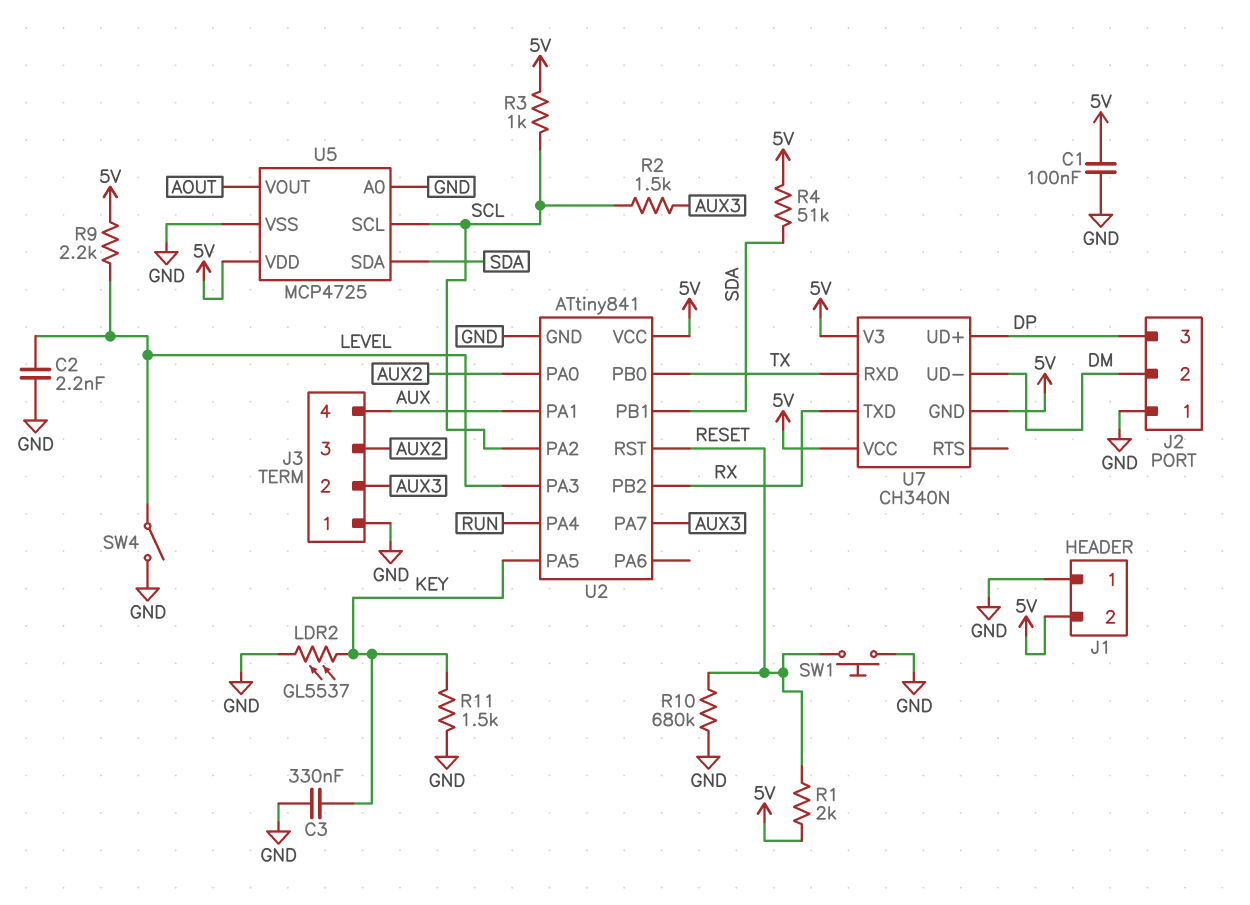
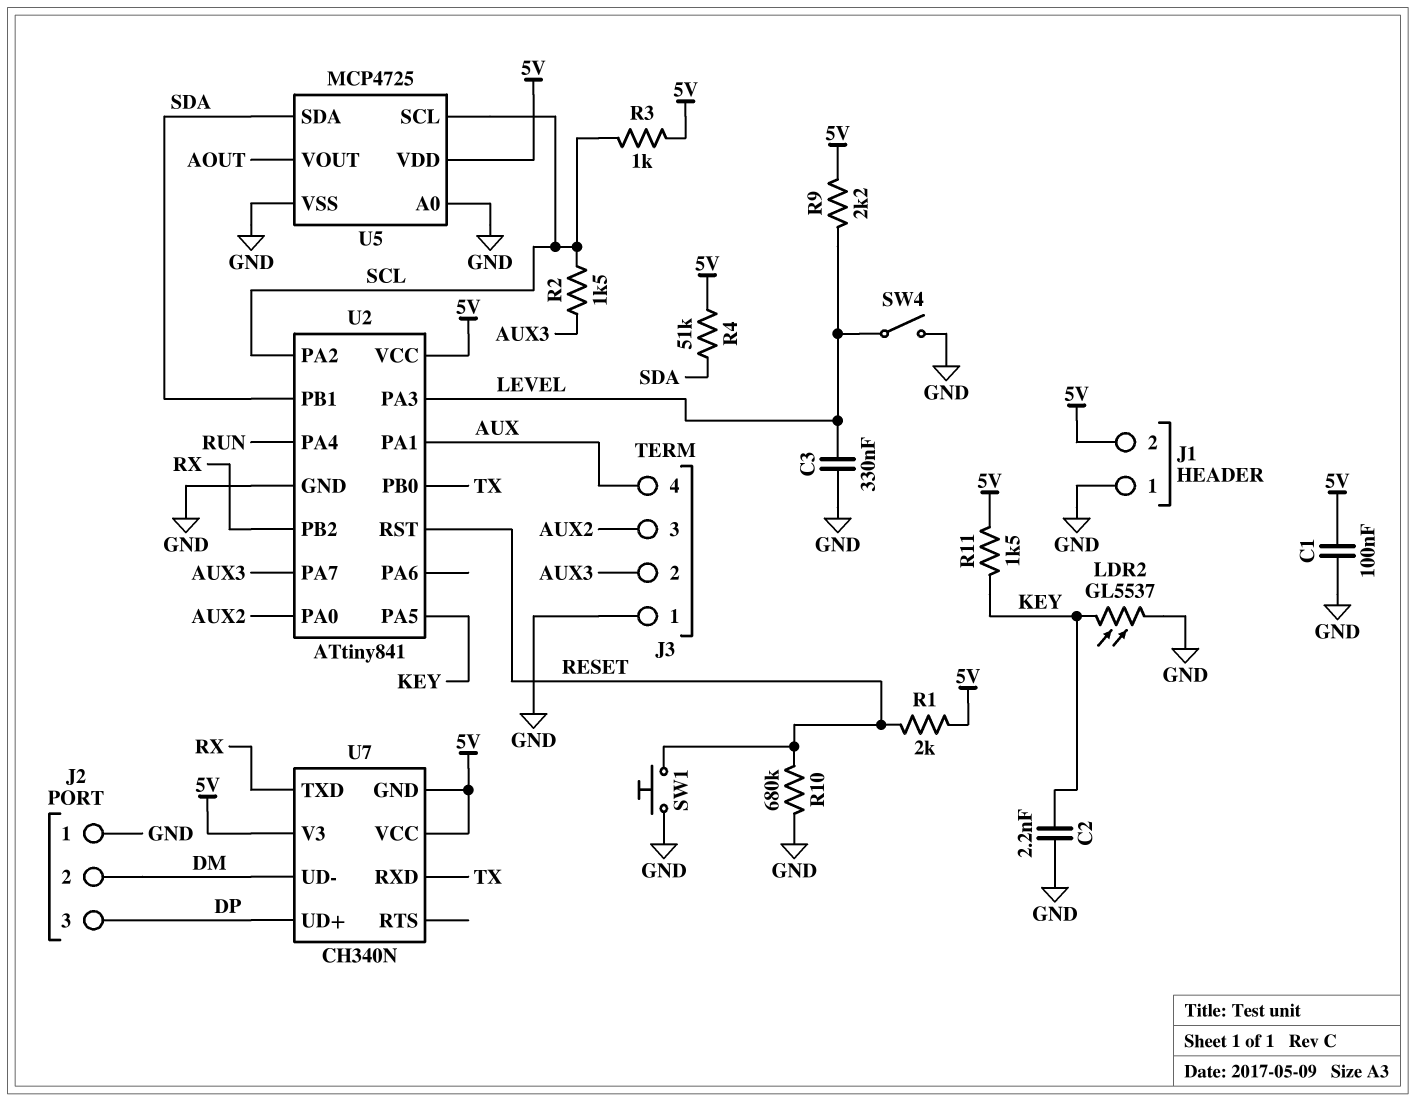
C2: 2.2nF (GND, LEVEL) -> 2.2nF (GND, KEY)
C3: 330nF (GND, KEY) -> 330nF (GND, LEVEL)
R11: 1.5k (GND, KEY) -> 1.5k (5V, KEY)

